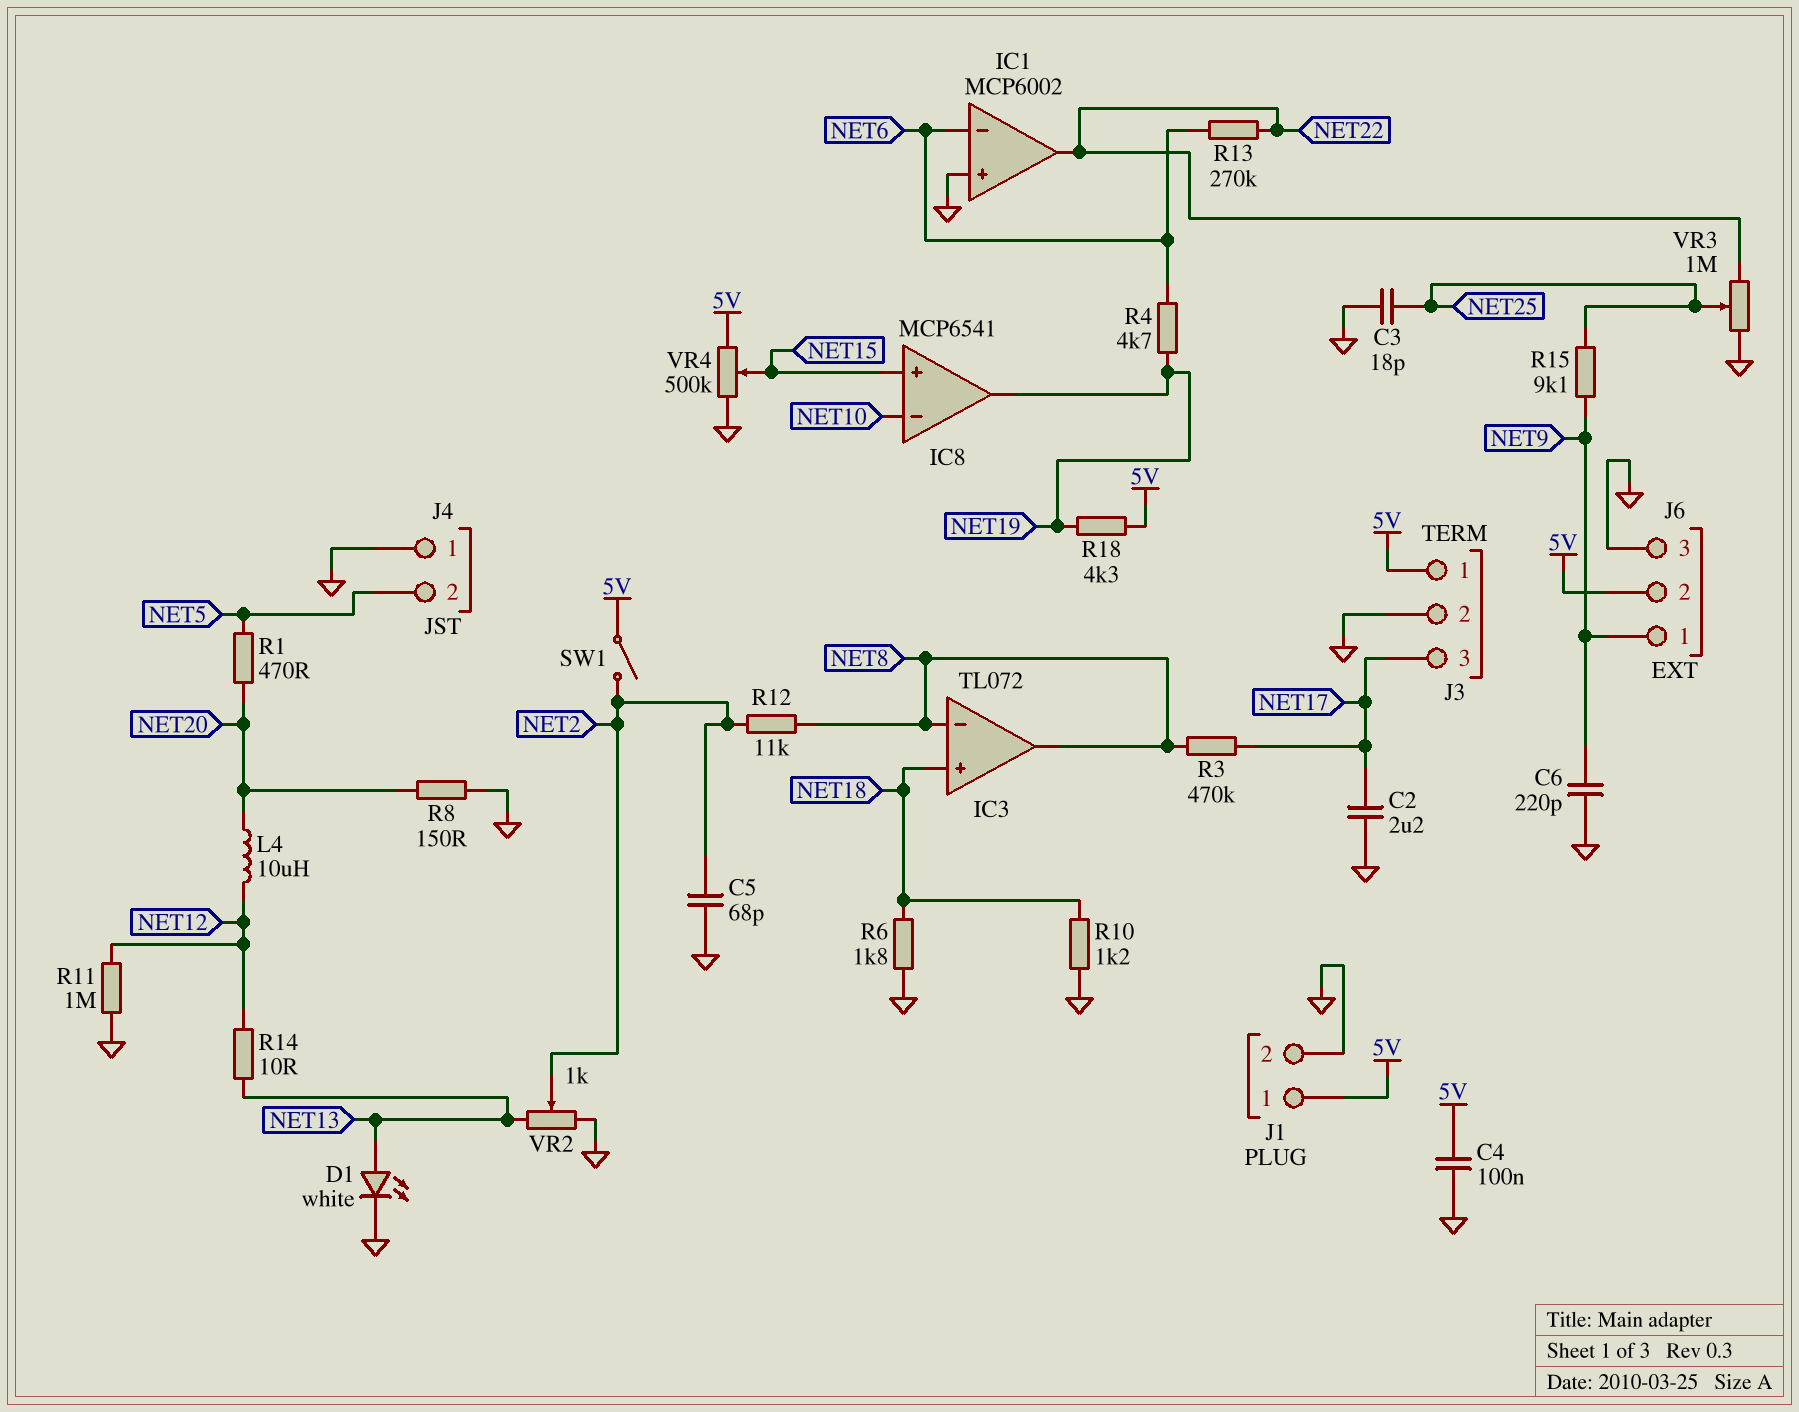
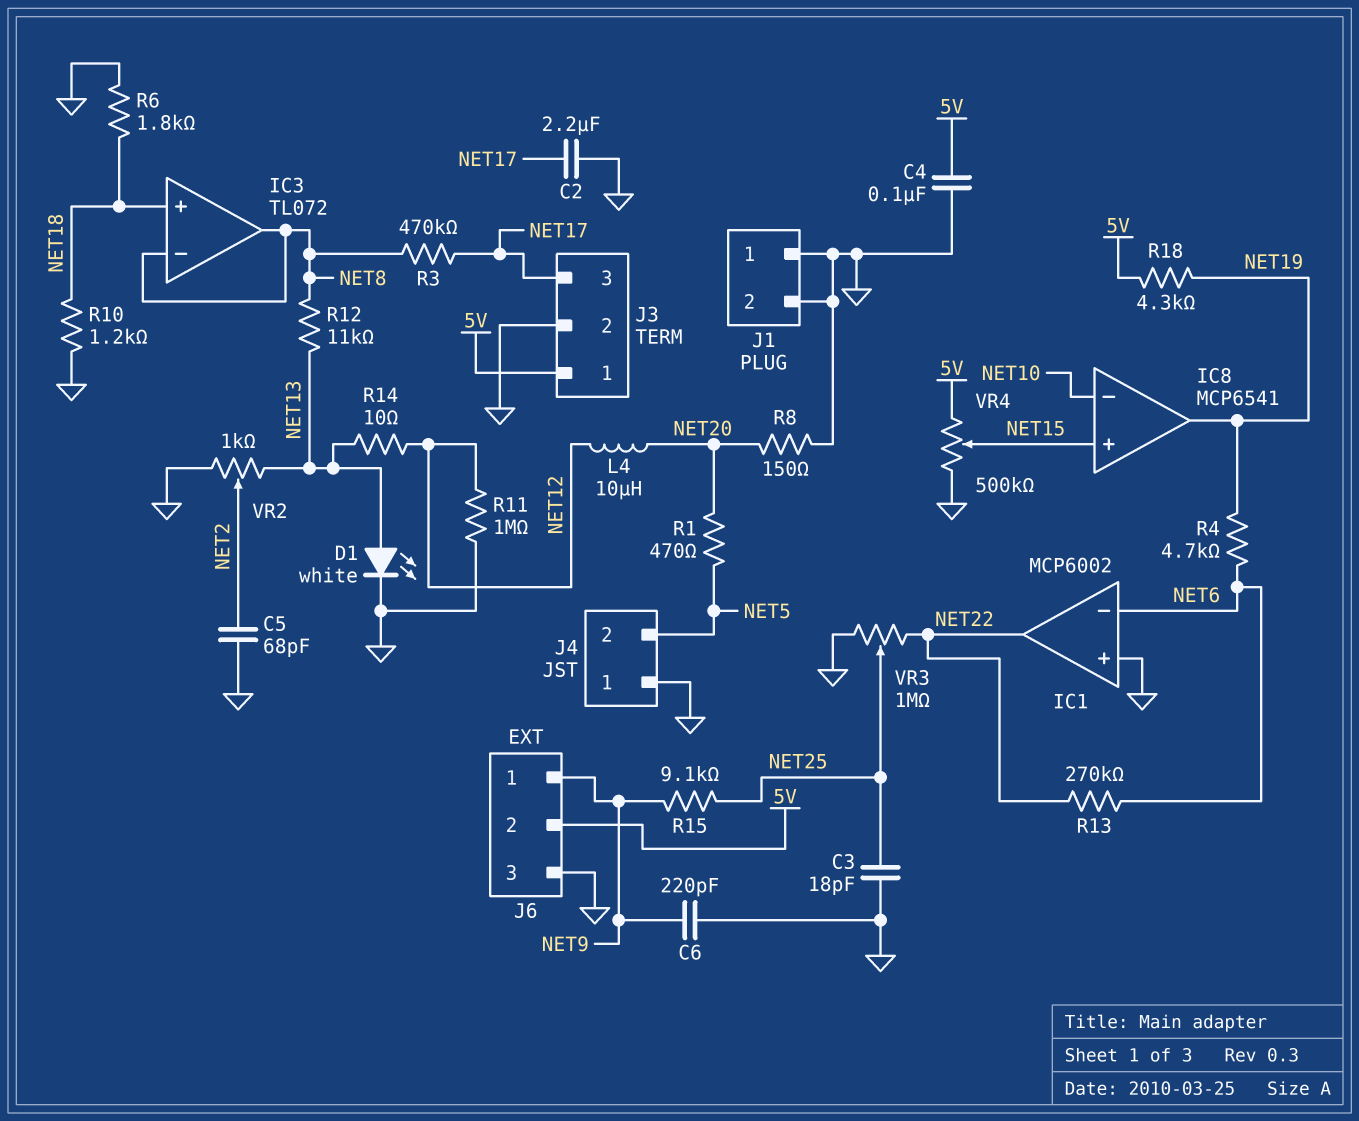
J1 pin 1: 5V -> GND
R12: 11k (NET2, NET8) -> 11k (NET8, NET13)
SW1: switch (5V, NET2) -> none

